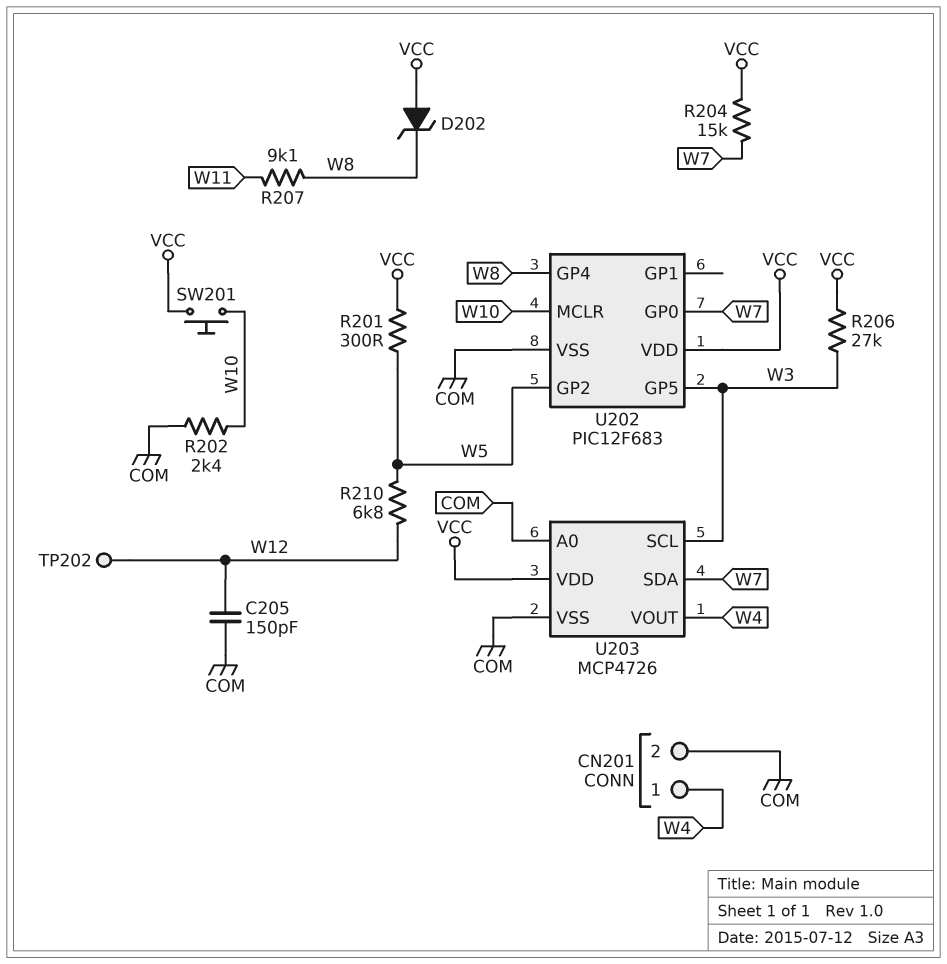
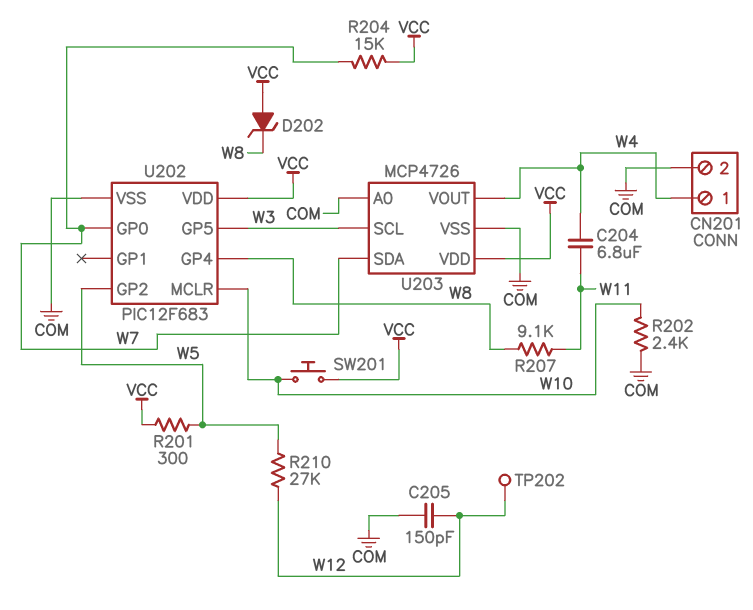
C204: none -> 6.8uF (W4, W11)
R206: 27k (VCC, W3) -> none
R210: 6.8k (W5, W12) -> 27k (W5, W12)

